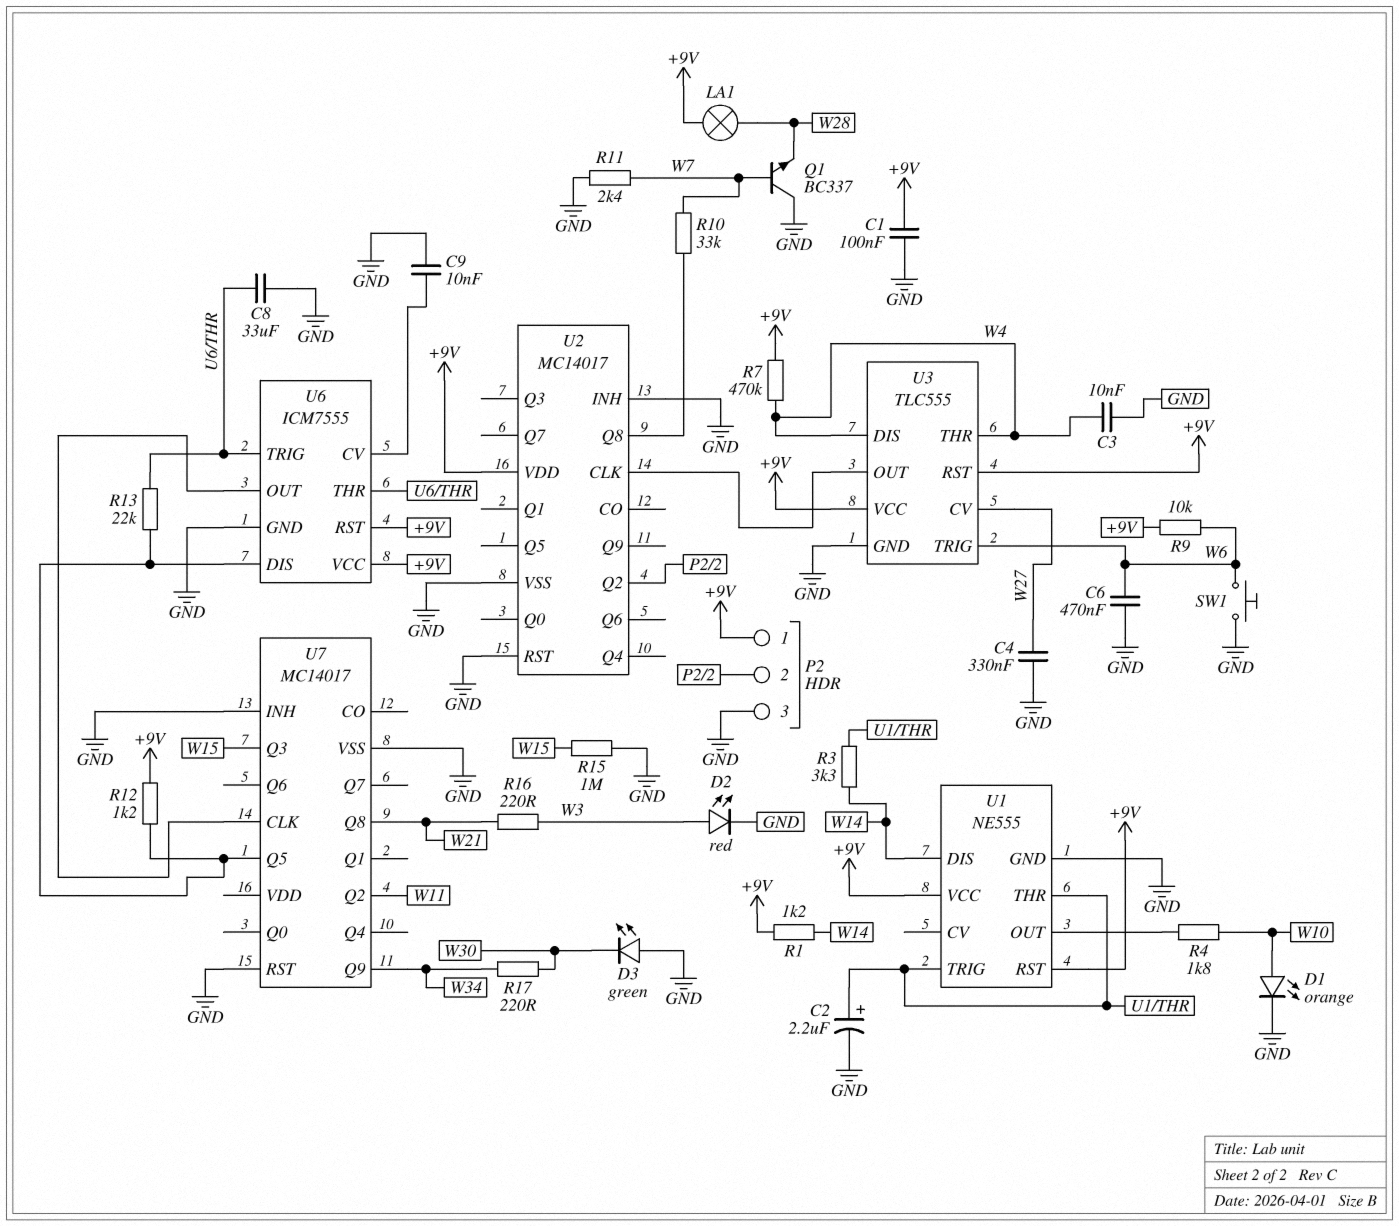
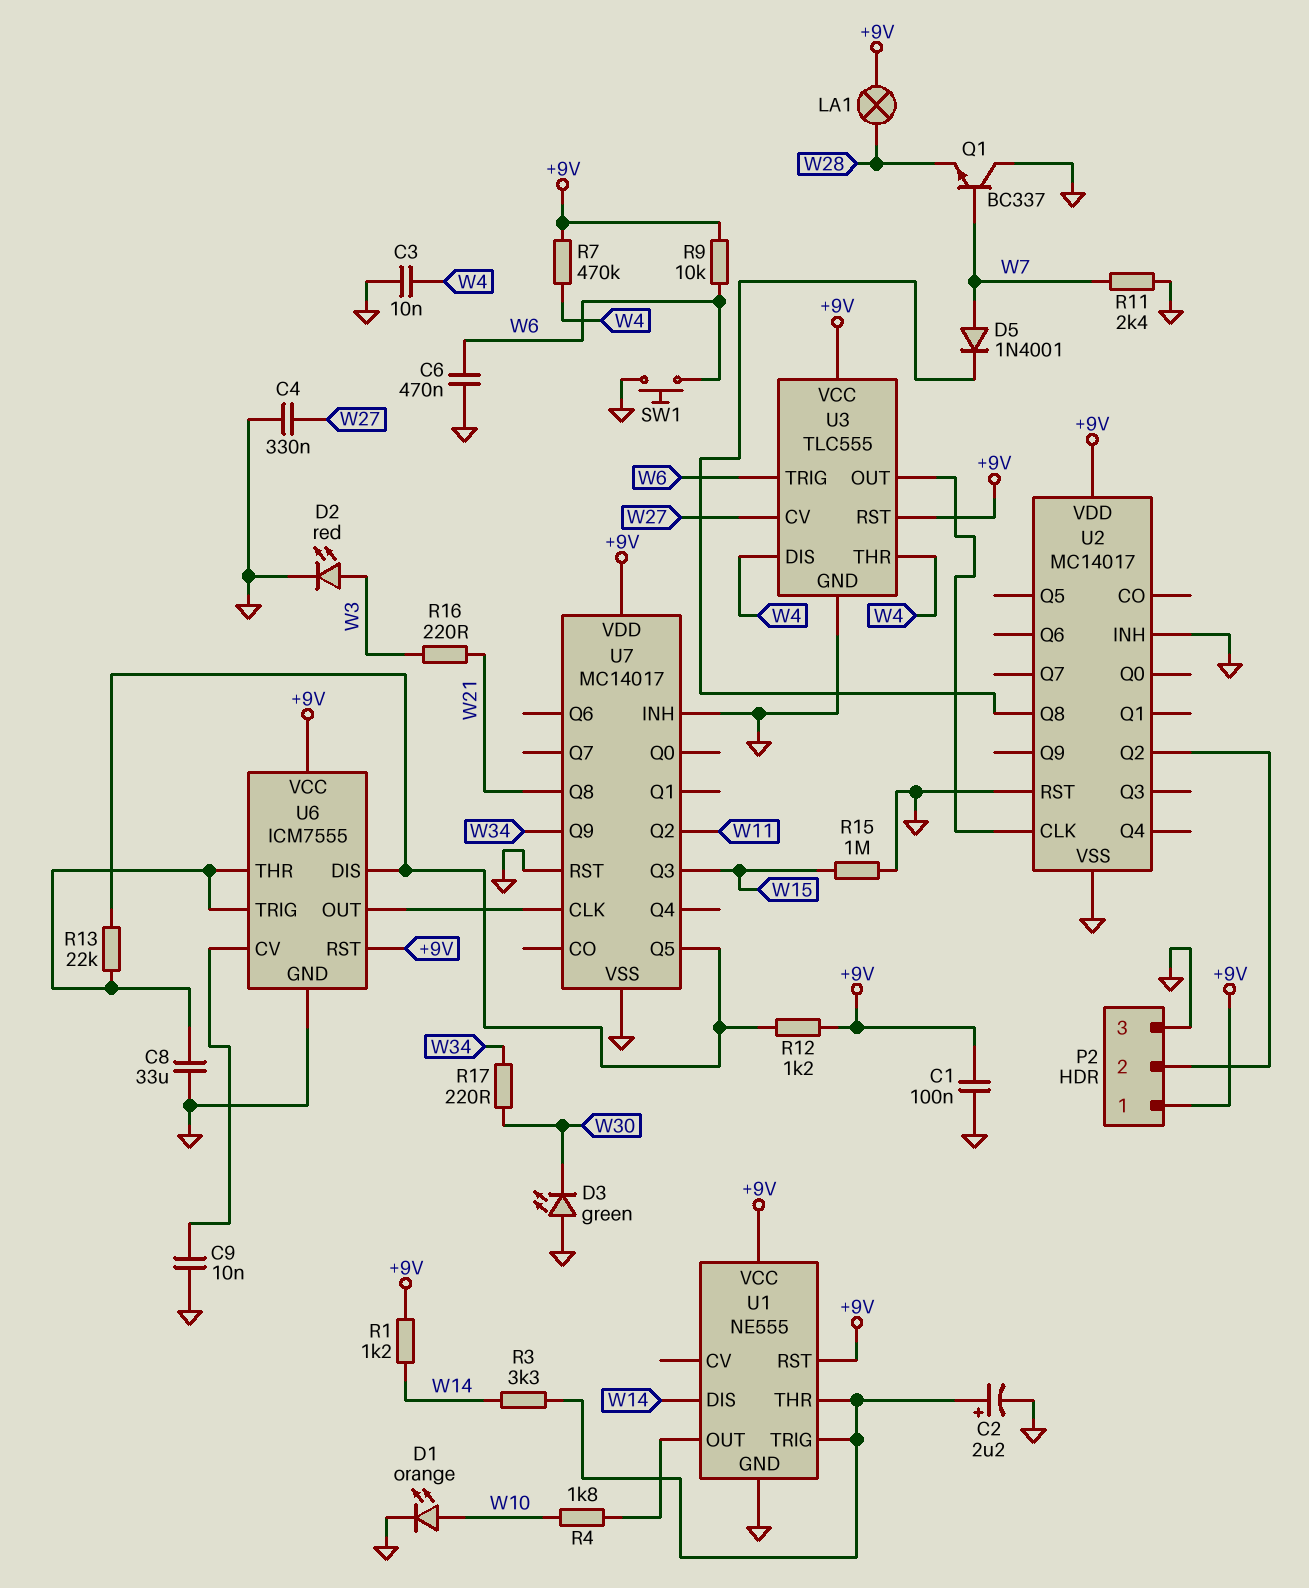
D5: none -> diode 1N4001 (A W7, K U2/Q8)
R10: 33k (U2/Q8, W7) -> none
U7 pin VDD: none -> +9V

